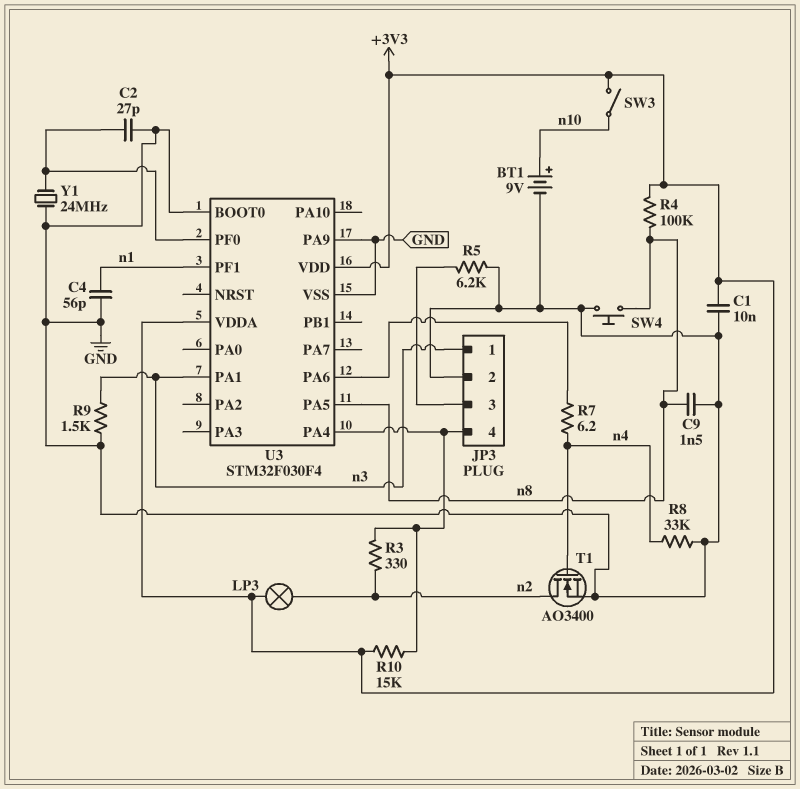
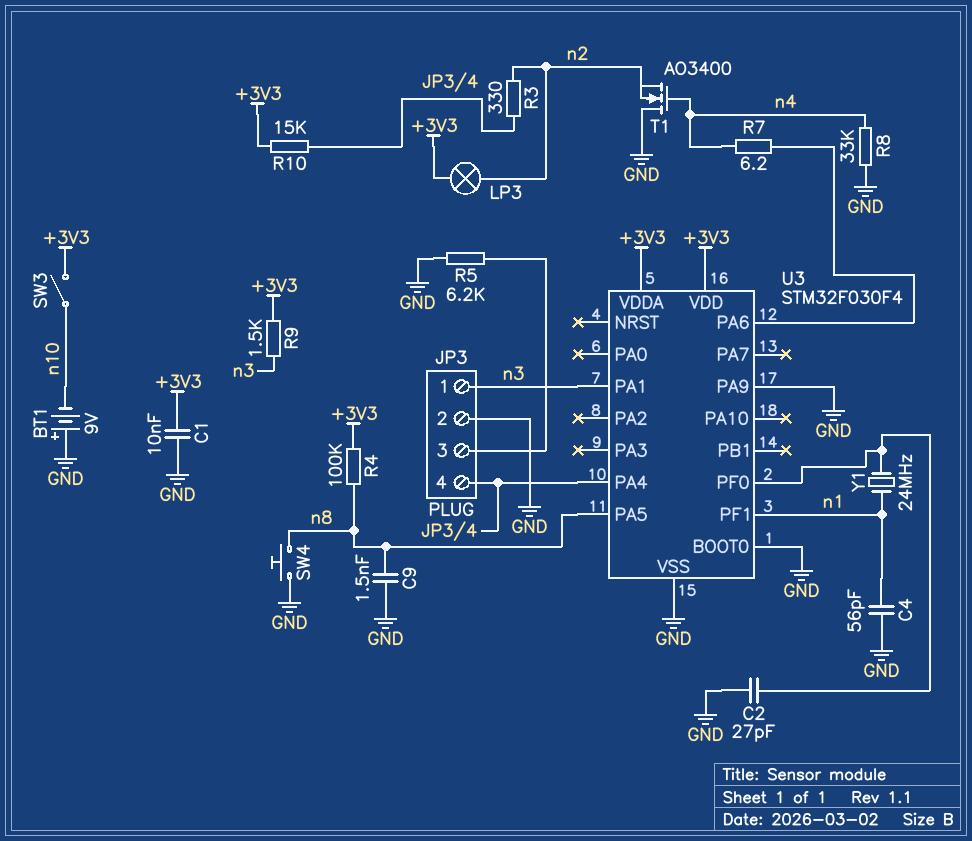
BT1: 9V (plus n10, minus GND) -> 9V (plus GND, minus n10)
R9: 1.5k (GND, n3) -> 1.5k (+3V3, n3)
T1: NMOS AO3400 (G n4, D n2, S GND) -> NMOS AO3400 (G n4, D GND, S n2)
Y1: 24MHz (GND, U3/PF0) -> 24MHz (U3/PF0, n1)

